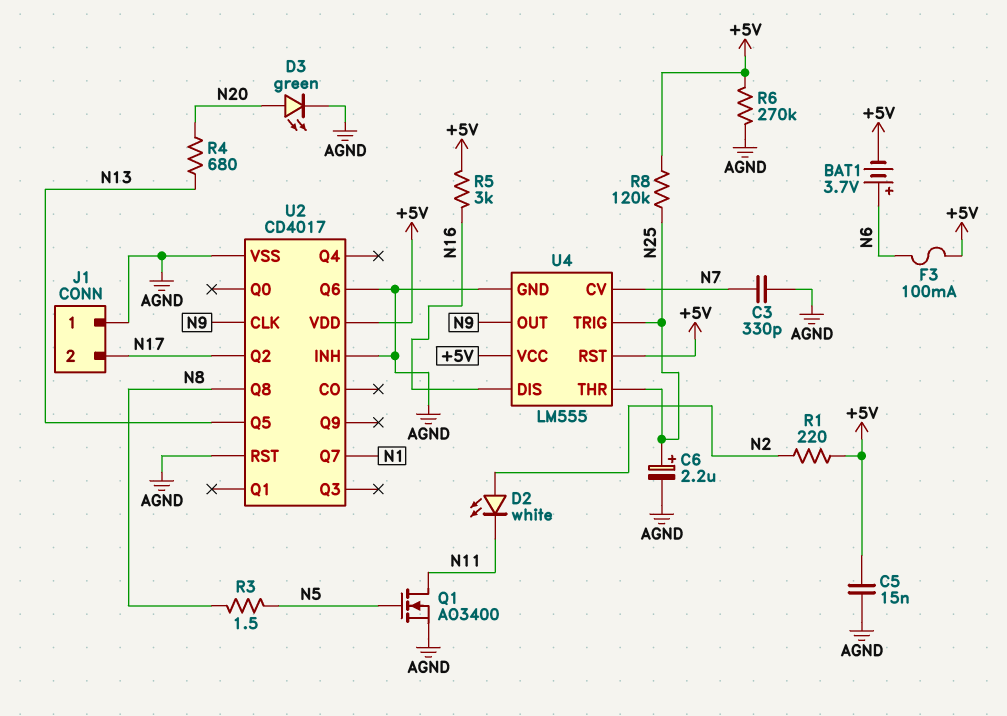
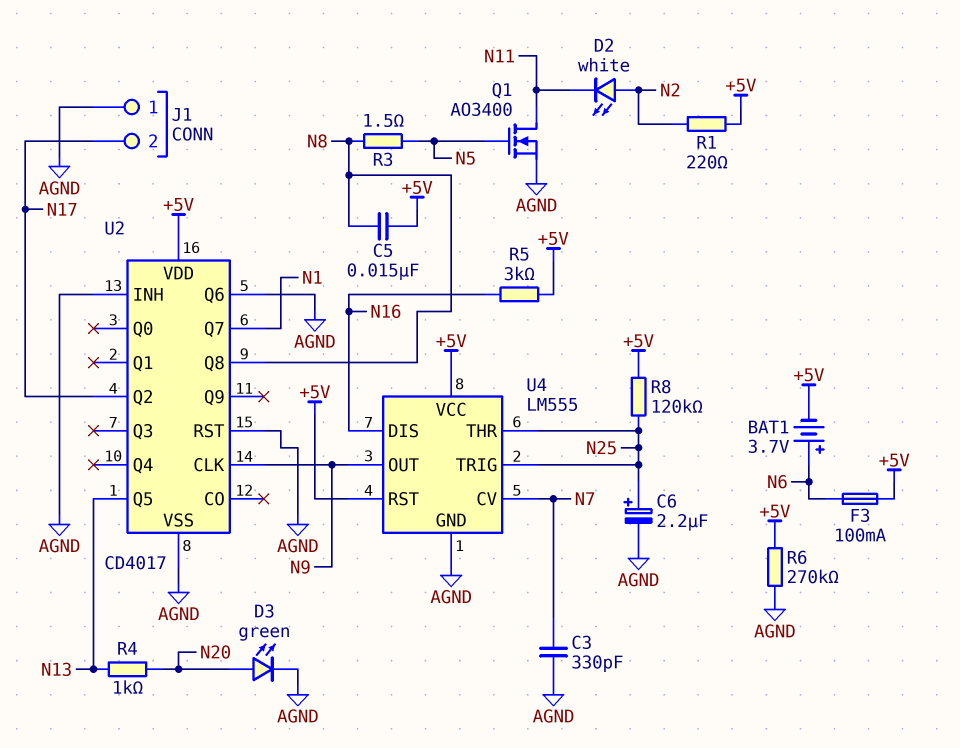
C5: 15nF (+5V, AGND) -> 15nF (+5V, N8)
R4: 680 (N13, N20) -> 1k (N13, N20)

